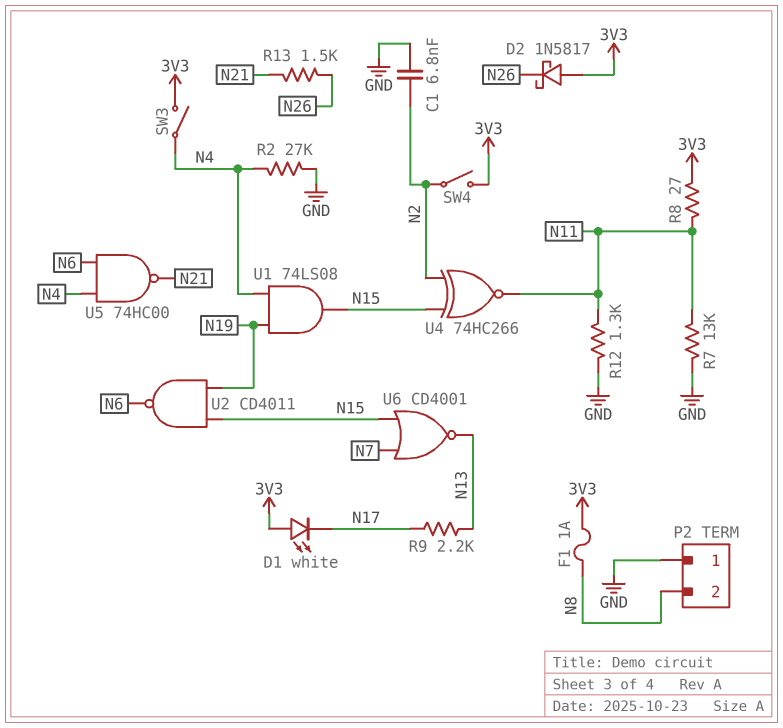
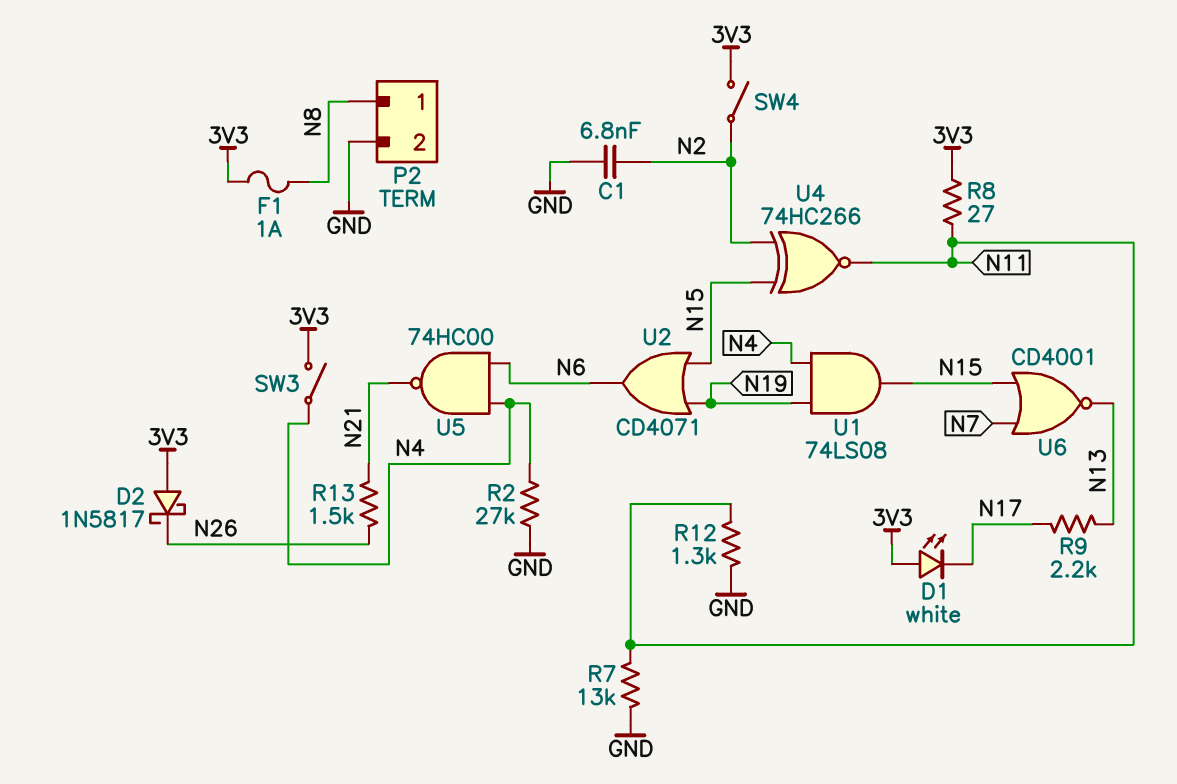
P2 pin 1: GND -> N8
P2 pin 2: N8 -> GND
U2: NAND CD4011 (in N15, in N19, out N6) -> OR CD4071 (in N15, in N19, out N6)

